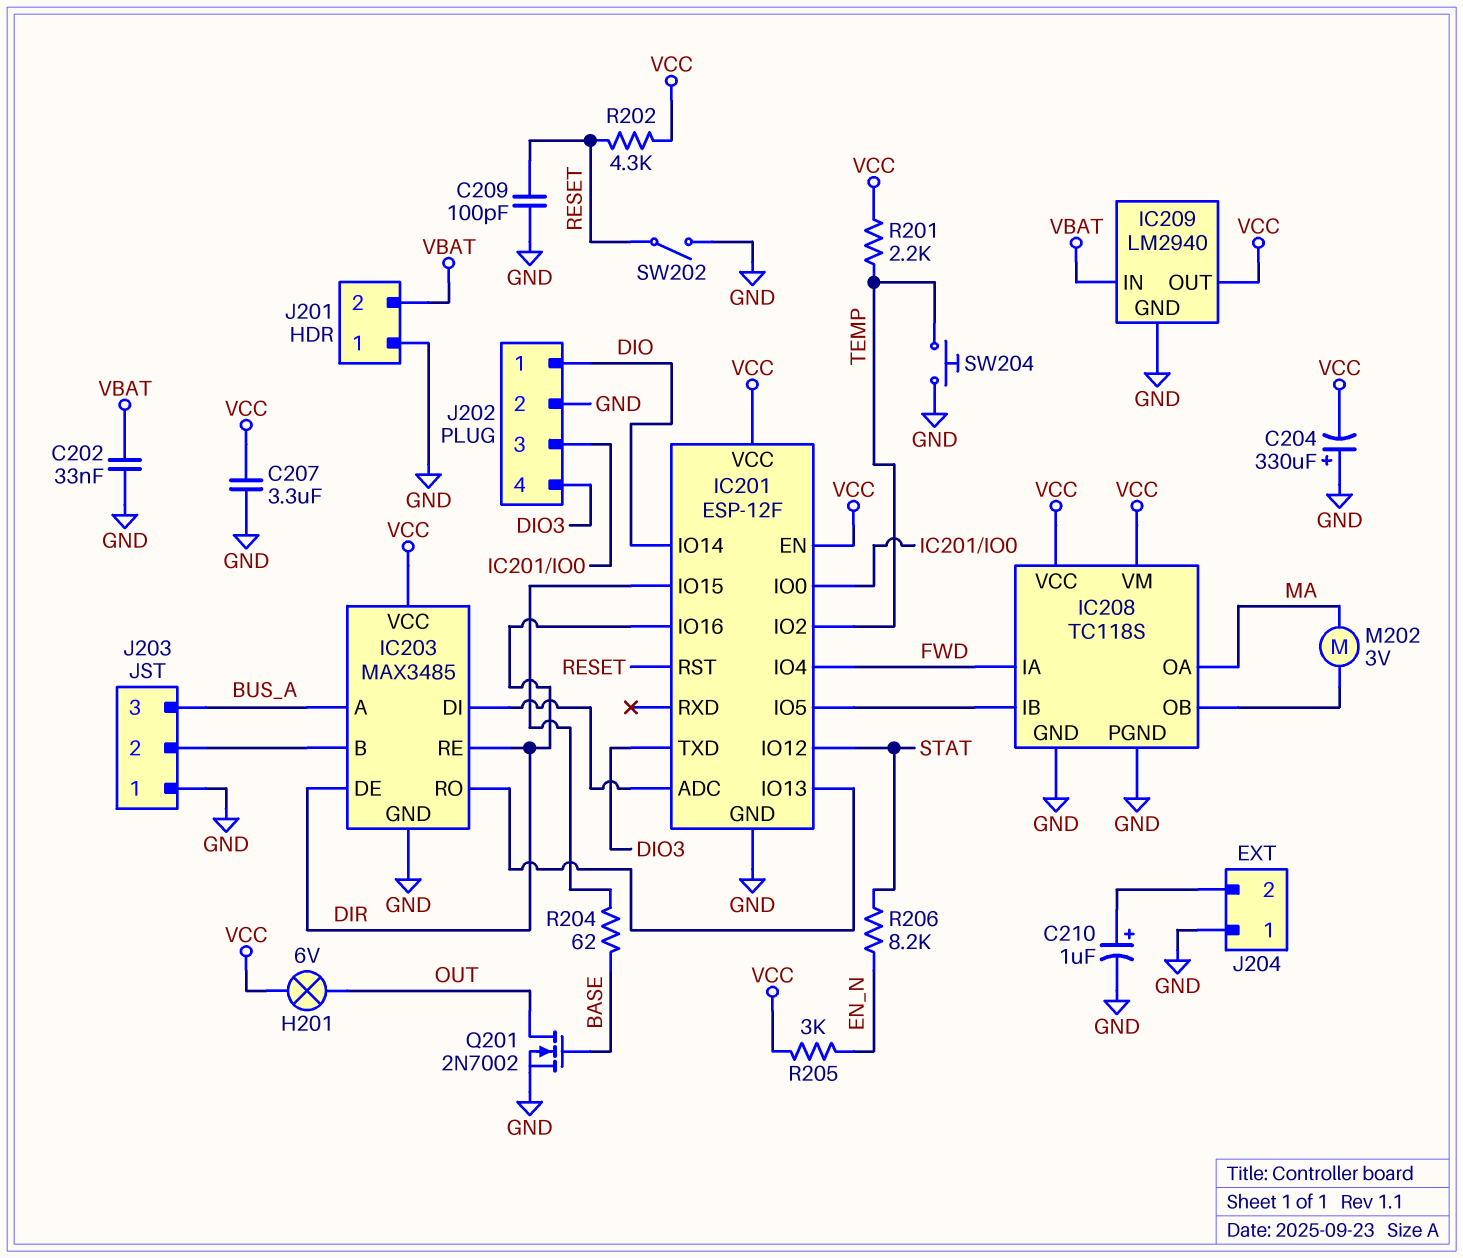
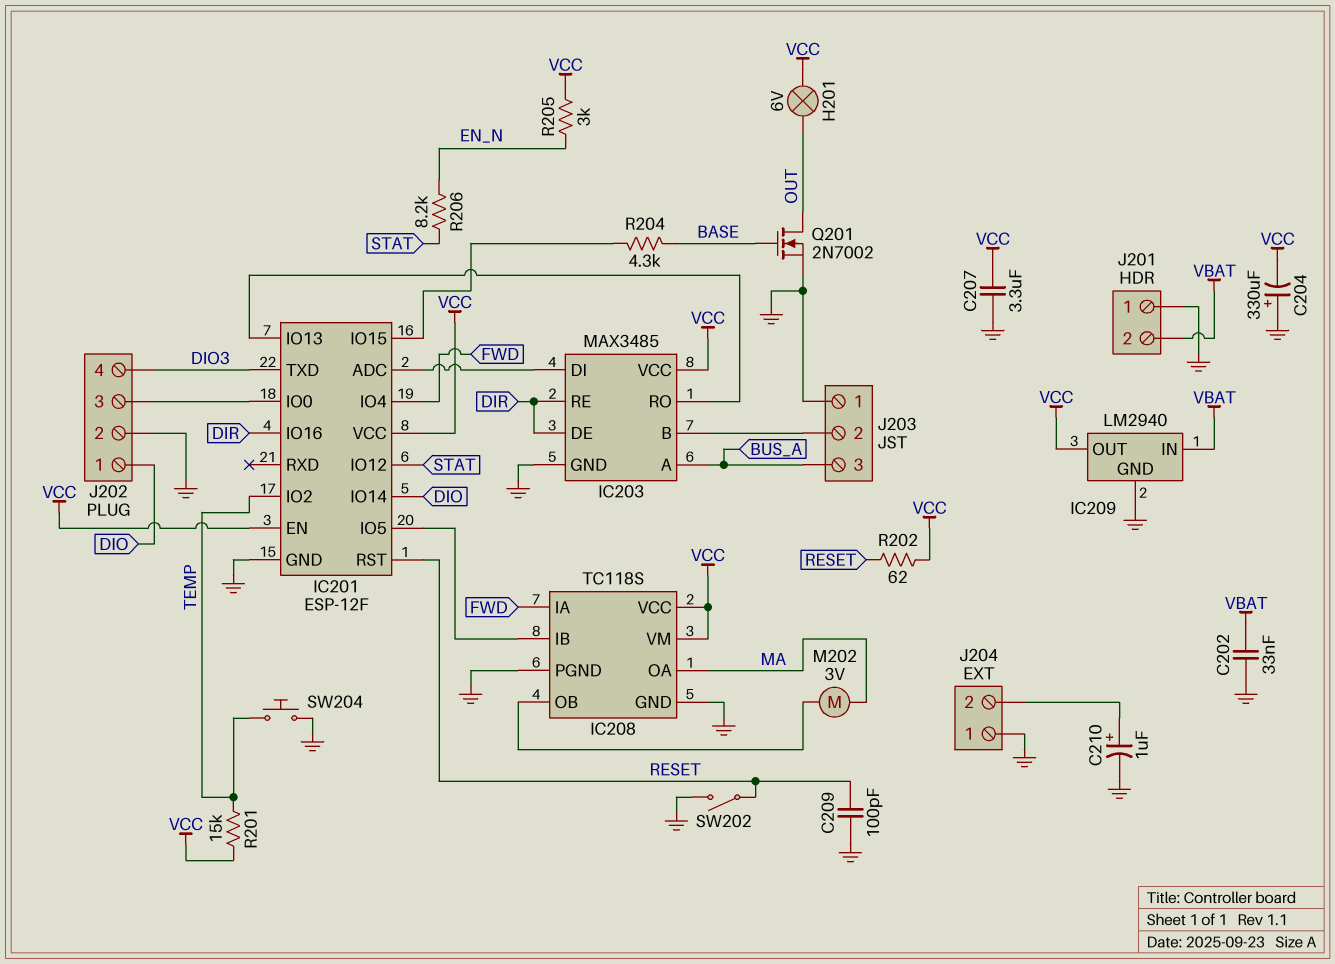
R201: 2.2k (TEMP, VCC) -> 15k (TEMP, VCC)
R202: 4.3k (RESET, VCC) -> 62 (RESET, VCC)
R204: 62 (BASE, IC201/IO15) -> 4.3k (BASE, IC201/IO15)

